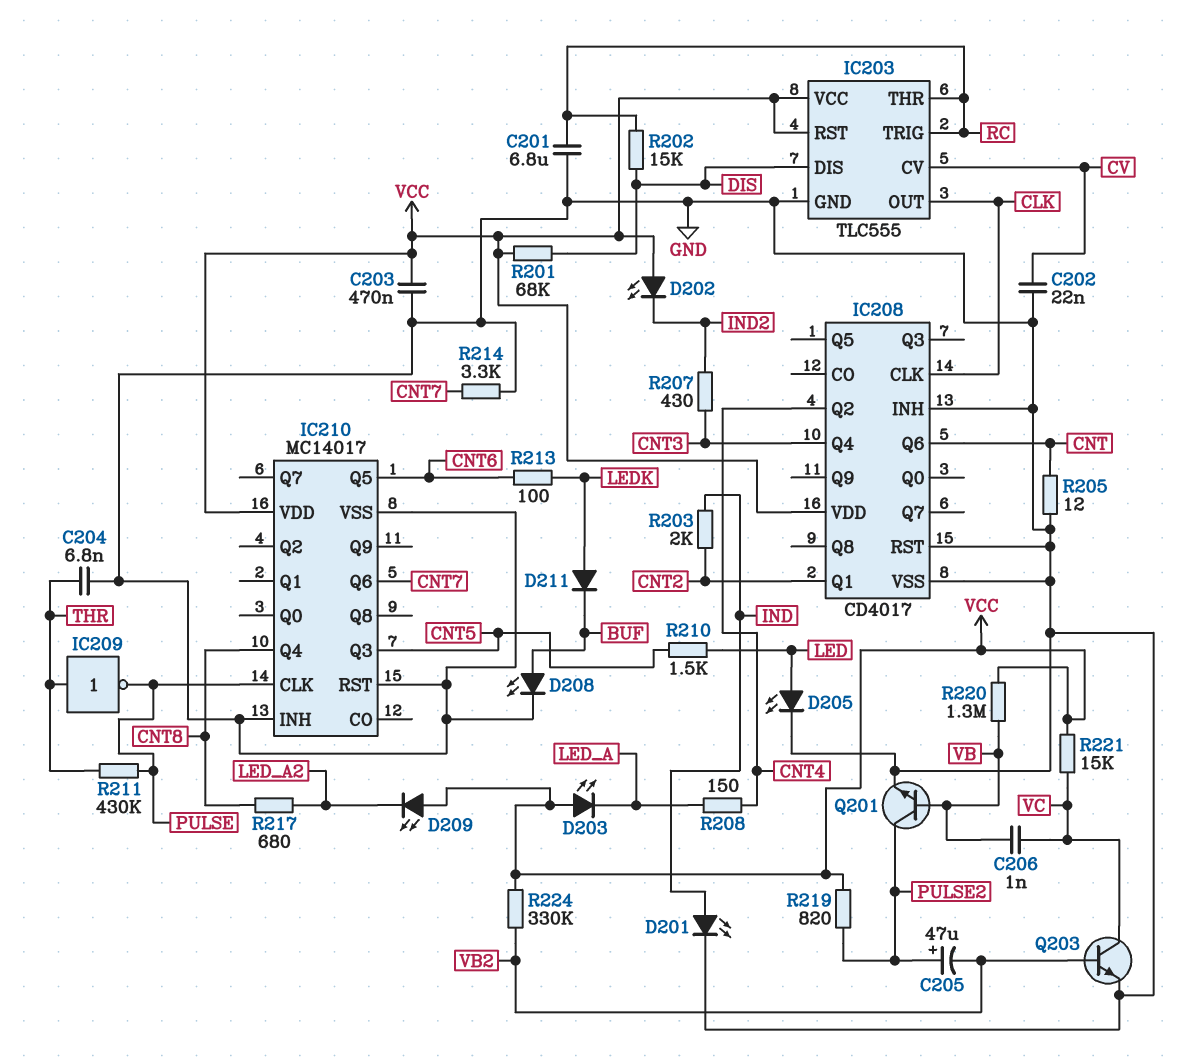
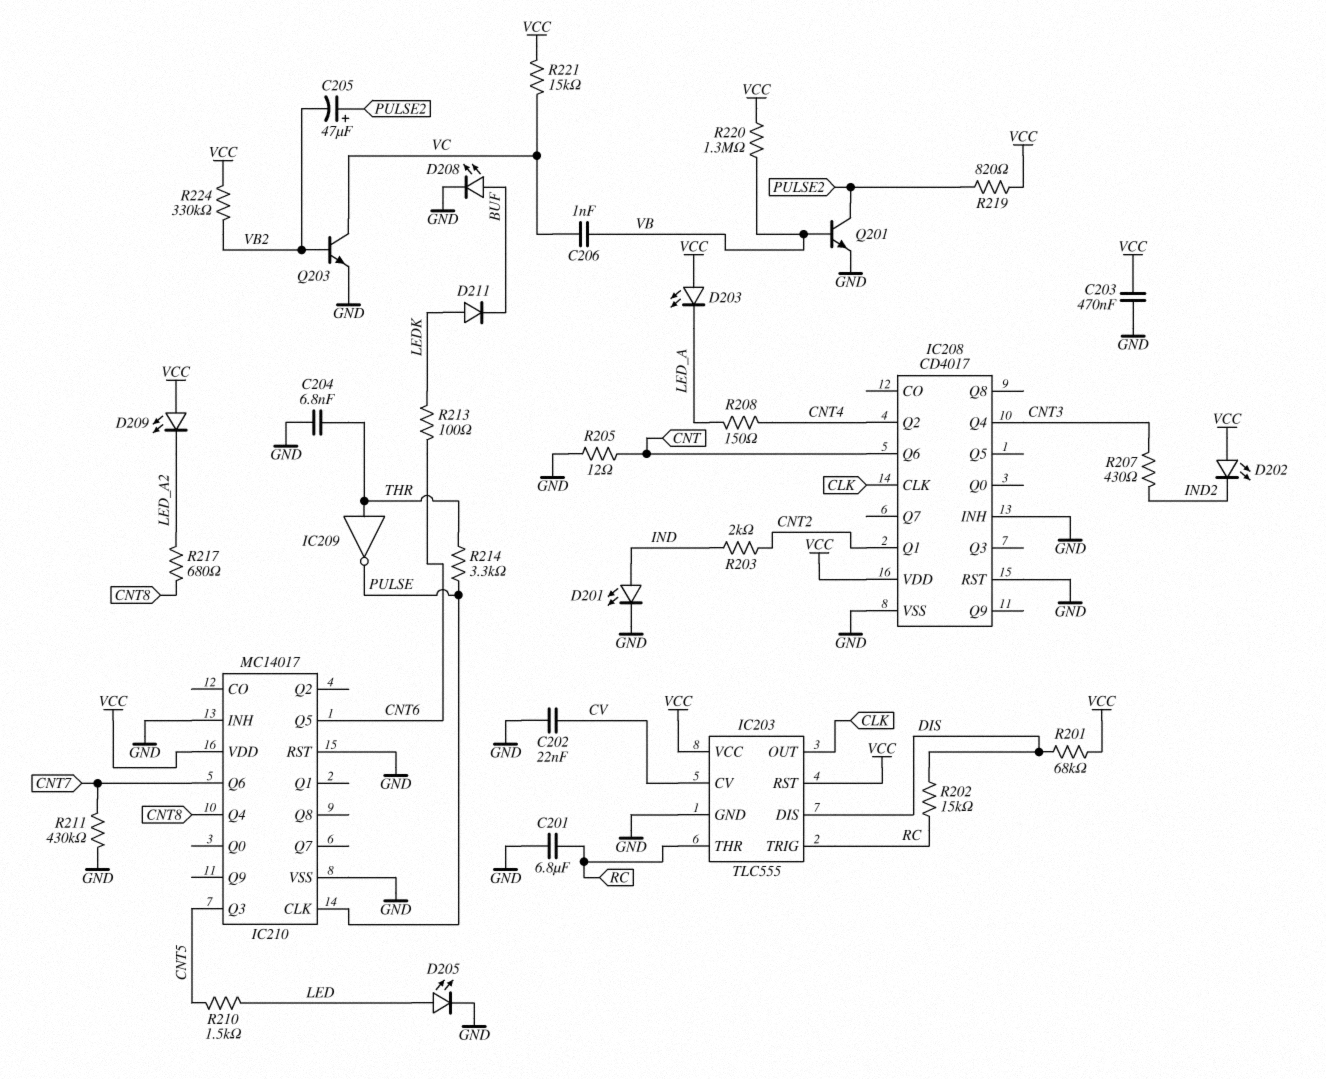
R211: 430k (PULSE, THR) -> 430k (CNT7, GND)
R214: 3.3k (CNT7, GND) -> 3.3k (PULSE, THR)

